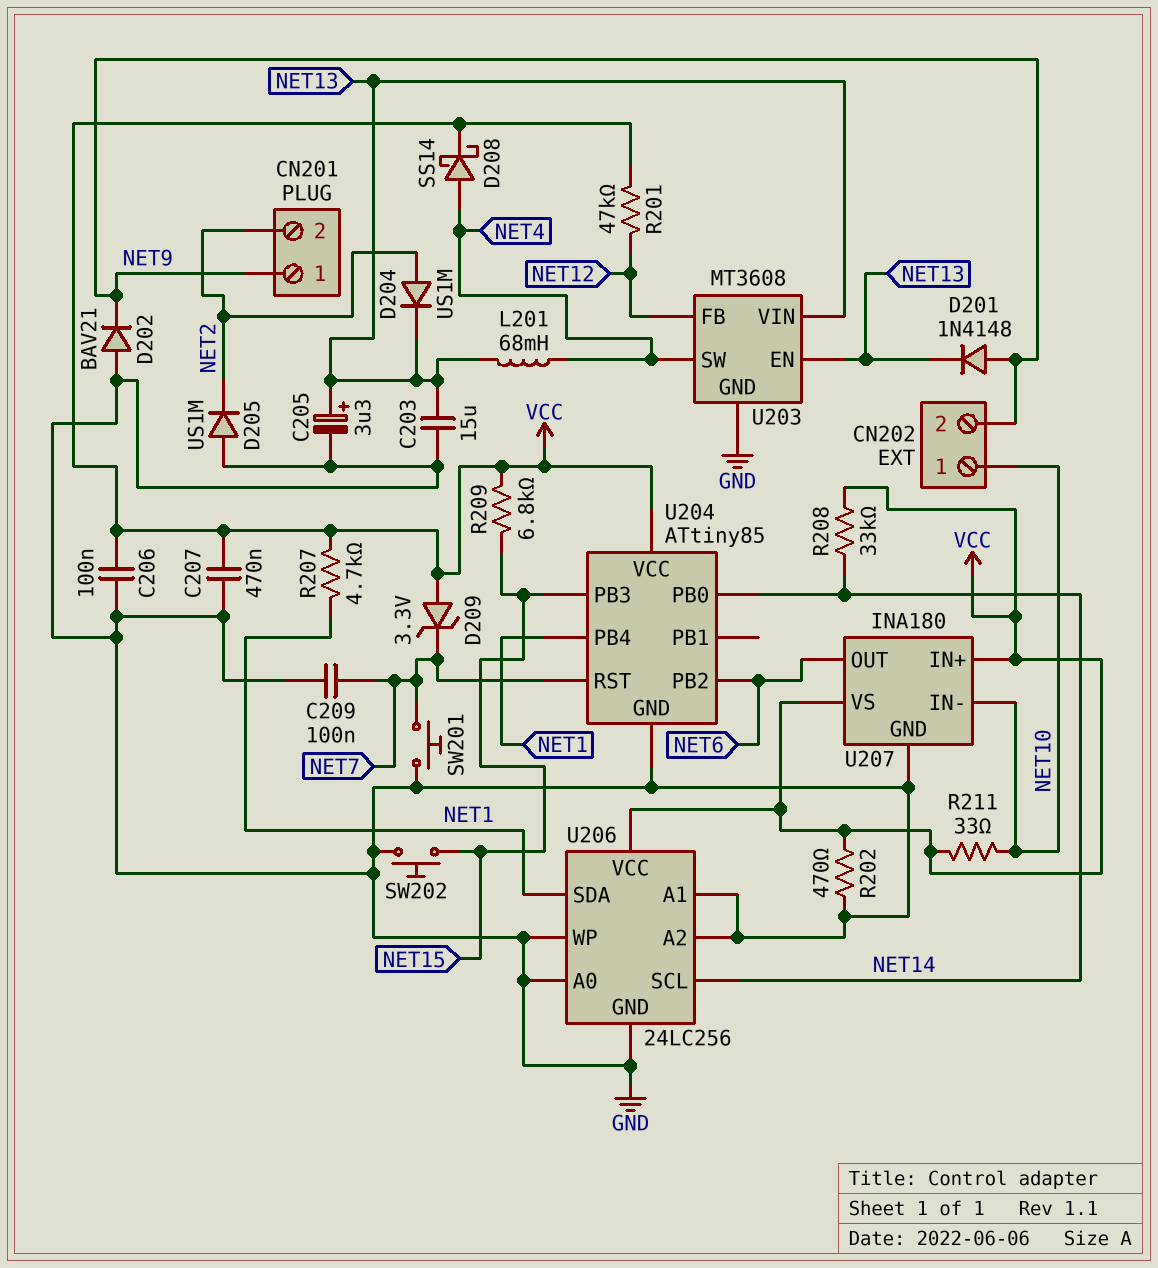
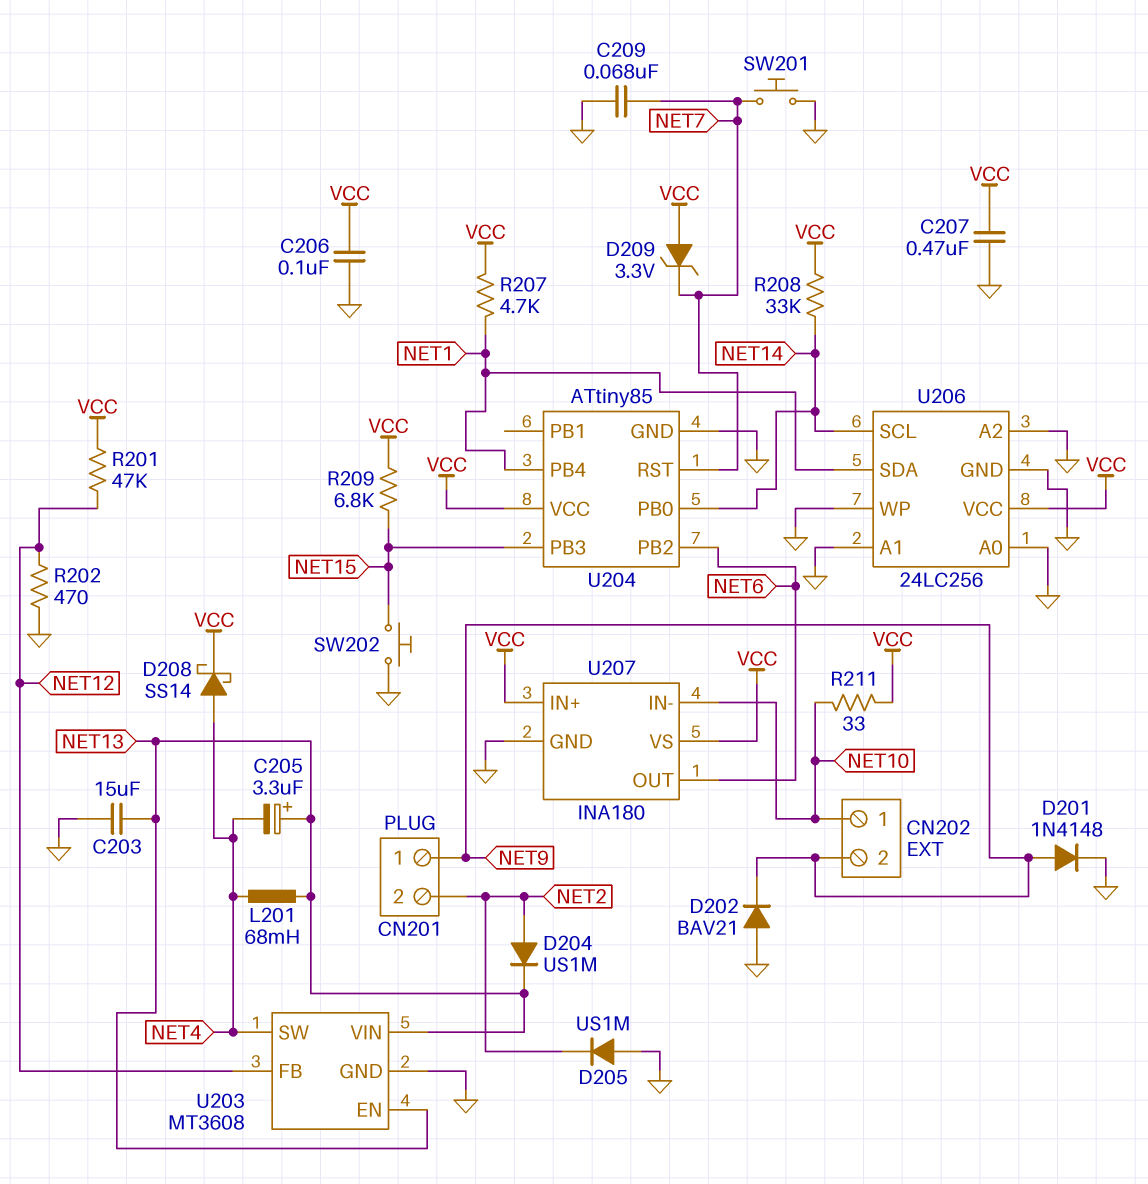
C205: 3.3uF (plus NET13, minus GND) -> 3.3uF (plus NET13, minus NET4)
C209: 100nF (GND, NET7) -> 68nF (GND, NET7)
D201: diode 1N4148 (A NET9, K NET13) -> diode 1N4148 (A NET9, K GND)
R202: 470 (GND, VCC) -> 470 (GND, NET12)

